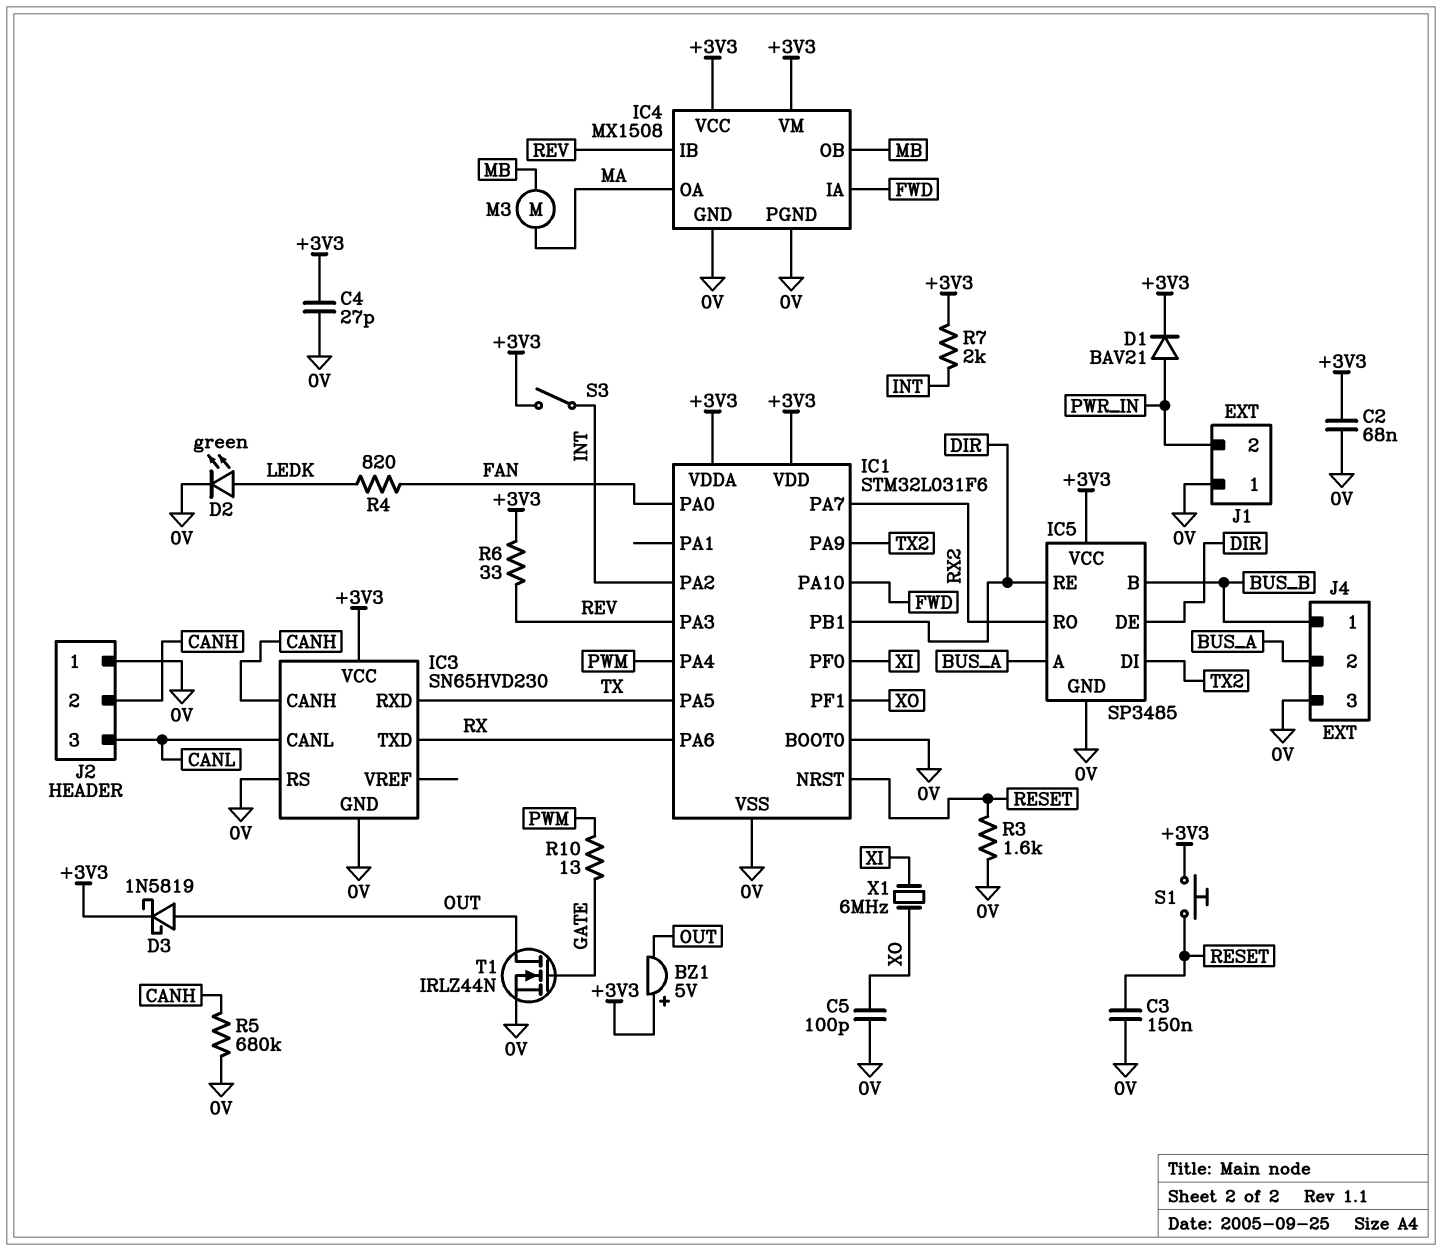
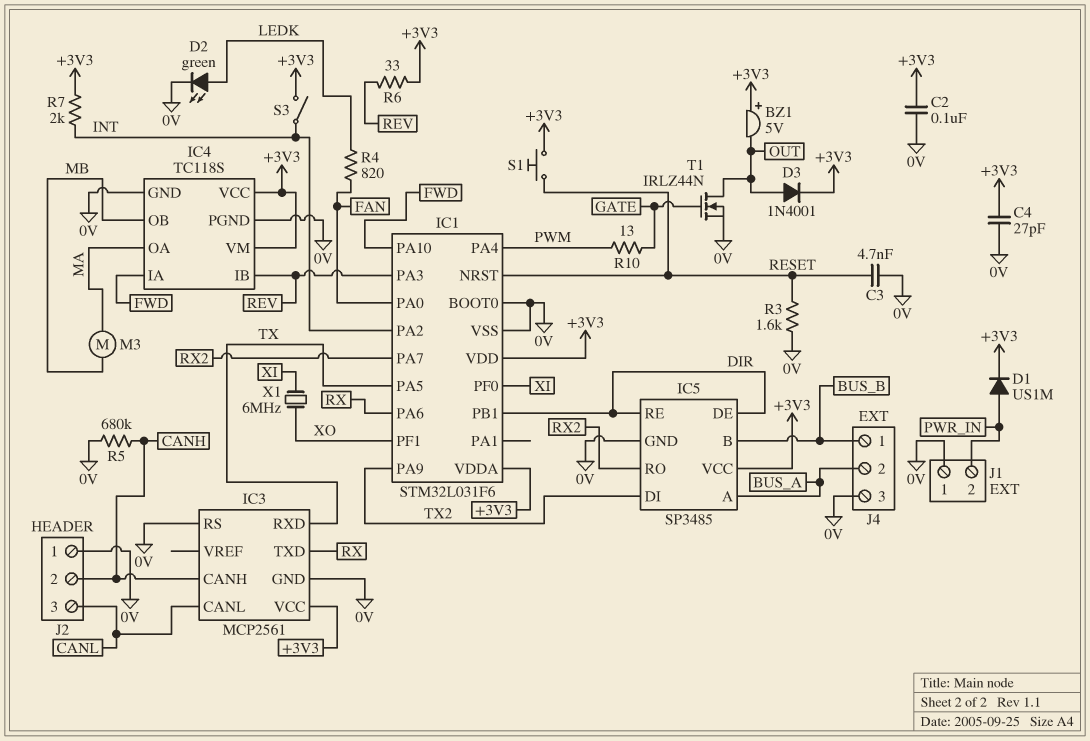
C2: 68nF (+3V3, 0V) -> 100nF (+3V3, 0V)
C3: 150nF (0V, RESET) -> 4.7nF (0V, RESET)
C5: 100pF (0V, XO) -> none
D1: diode BAV21 (A PWR_IN, K +3V3) -> diode US1M (A PWR_IN, K +3V3)
D3: schottky 1N5819 (A OUT, K +3V3) -> diode 1N4001 (A OUT, K +3V3)
IC3: SN65HVD230 -> MCP2561
IC4: MX1508 -> TC118S

